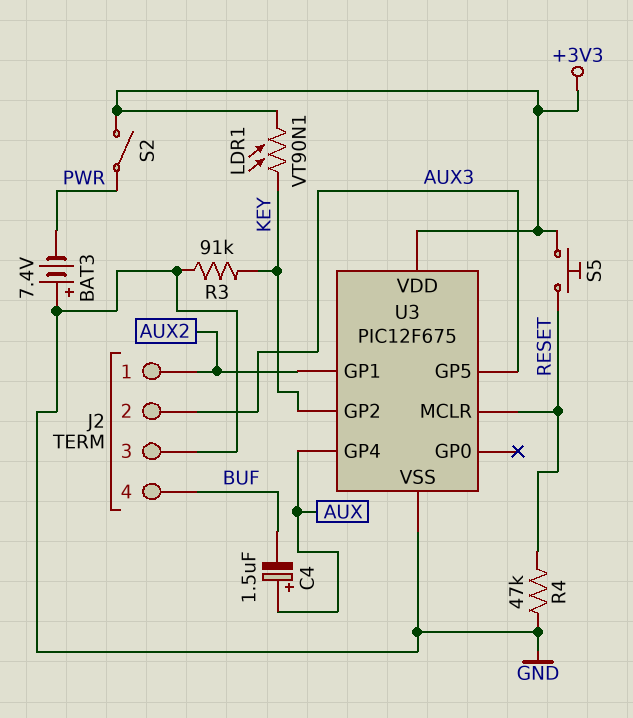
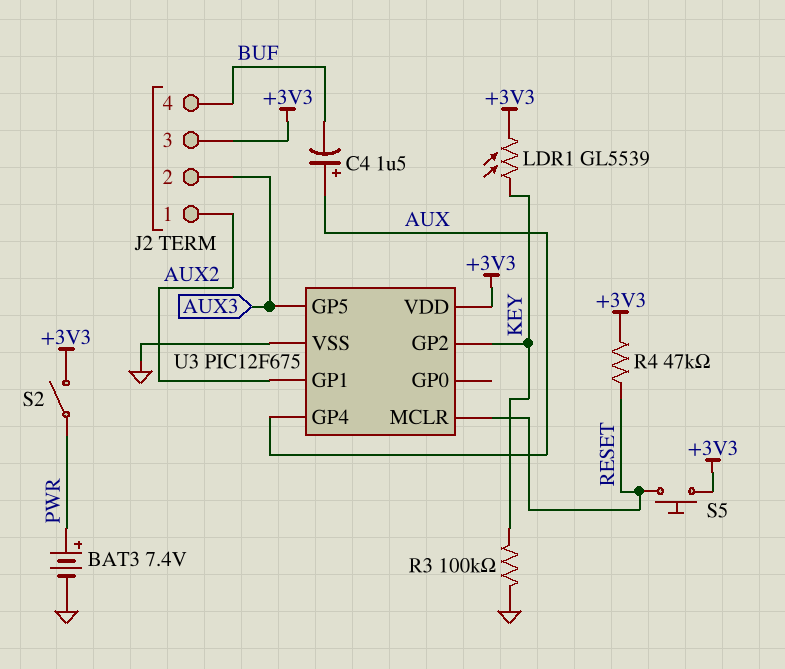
BAT3: 7.4V (plus GND, minus PWR) -> 7.4V (plus PWR, minus GND)
J2 pin 3: GND -> +3V3
LDR1: VT90N1 (+3V3, KEY) -> GL5539 (+3V3, KEY)
R3: 91k (GND, KEY) -> 100k (GND, KEY)
R4: 47k (GND, RESET) -> 47k (+3V3, RESET)

